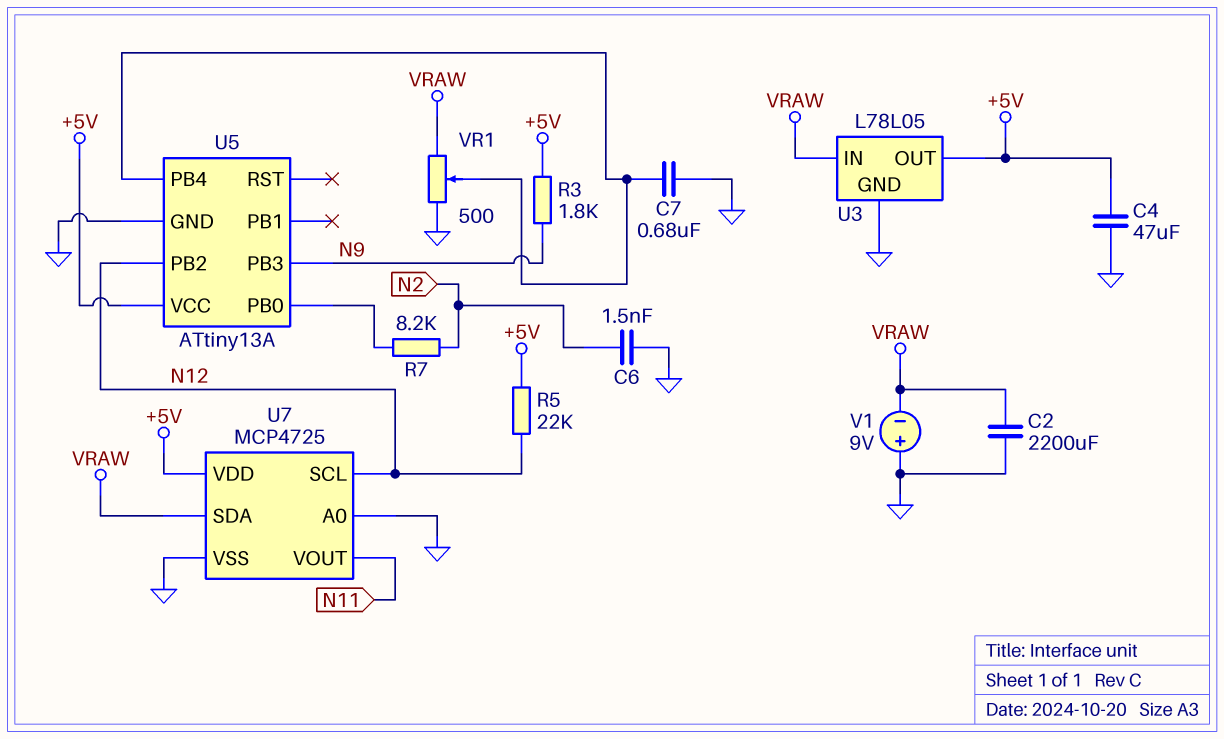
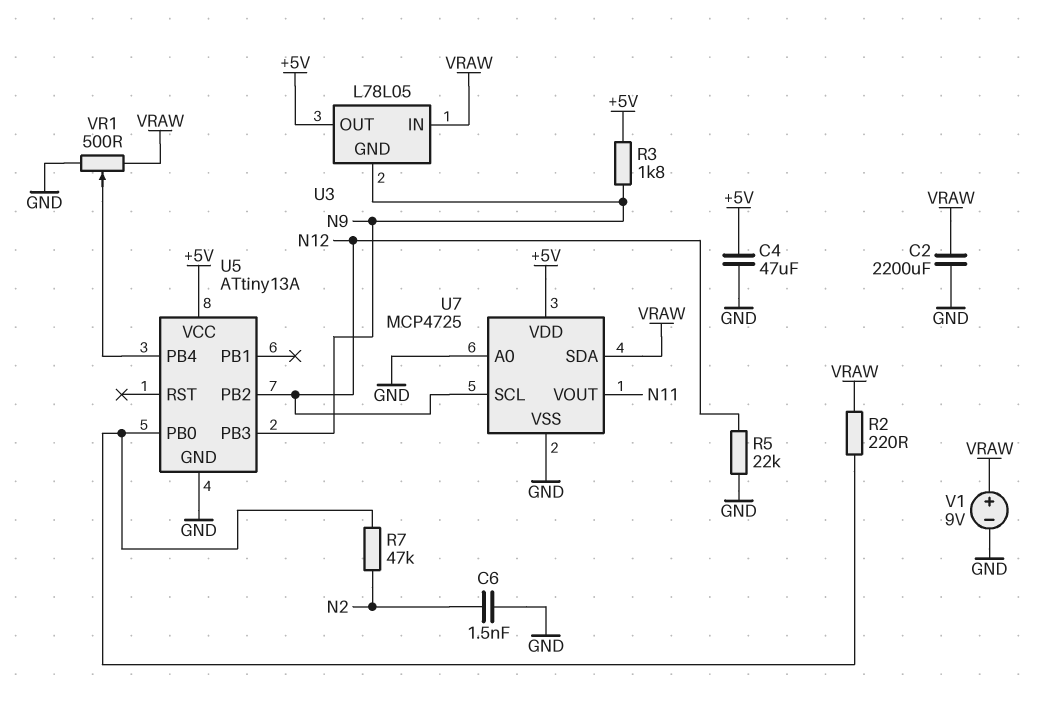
C7: 680nF (GND, U5/PB4) -> none
R2: none -> 220 (U5/PB0, VRAW)
R5: 22k (+5V, N12) -> 22k (GND, N12)
R7: 8.2k (N2, U5/PB0) -> 47k (N2, U5/PB0)
U3 pin GND: GND -> N9
V1: 9V (plus GND, minus VRAW) -> 9V (plus VRAW, minus GND)

